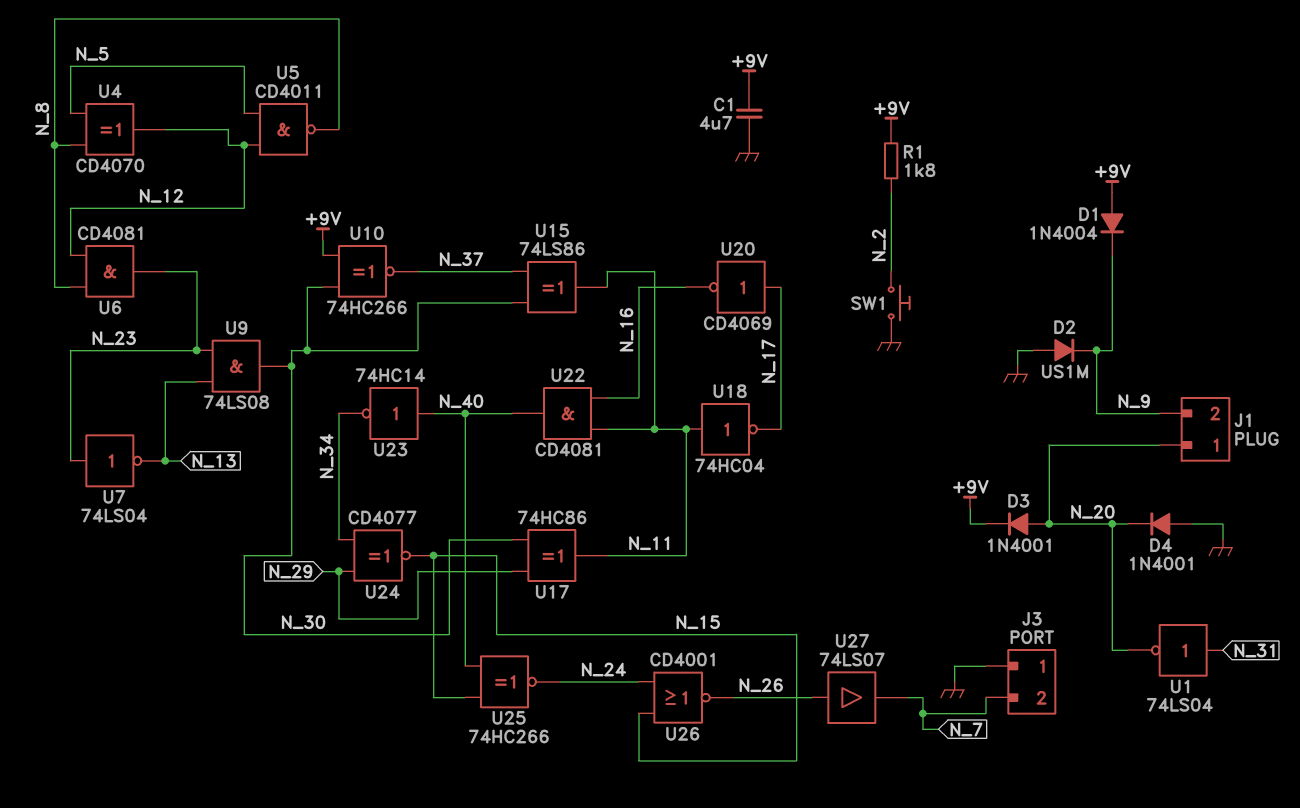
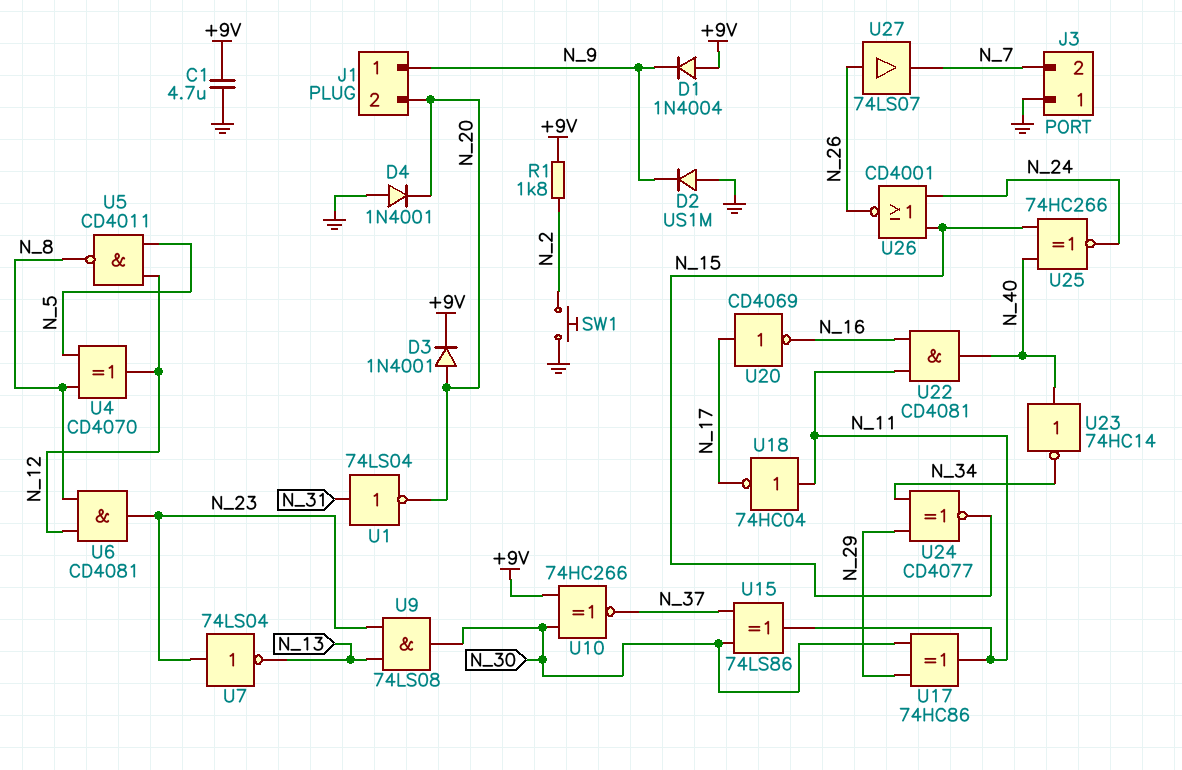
J1 pin 1: N_20 -> N_9
J1 pin 2: N_9 -> N_20

